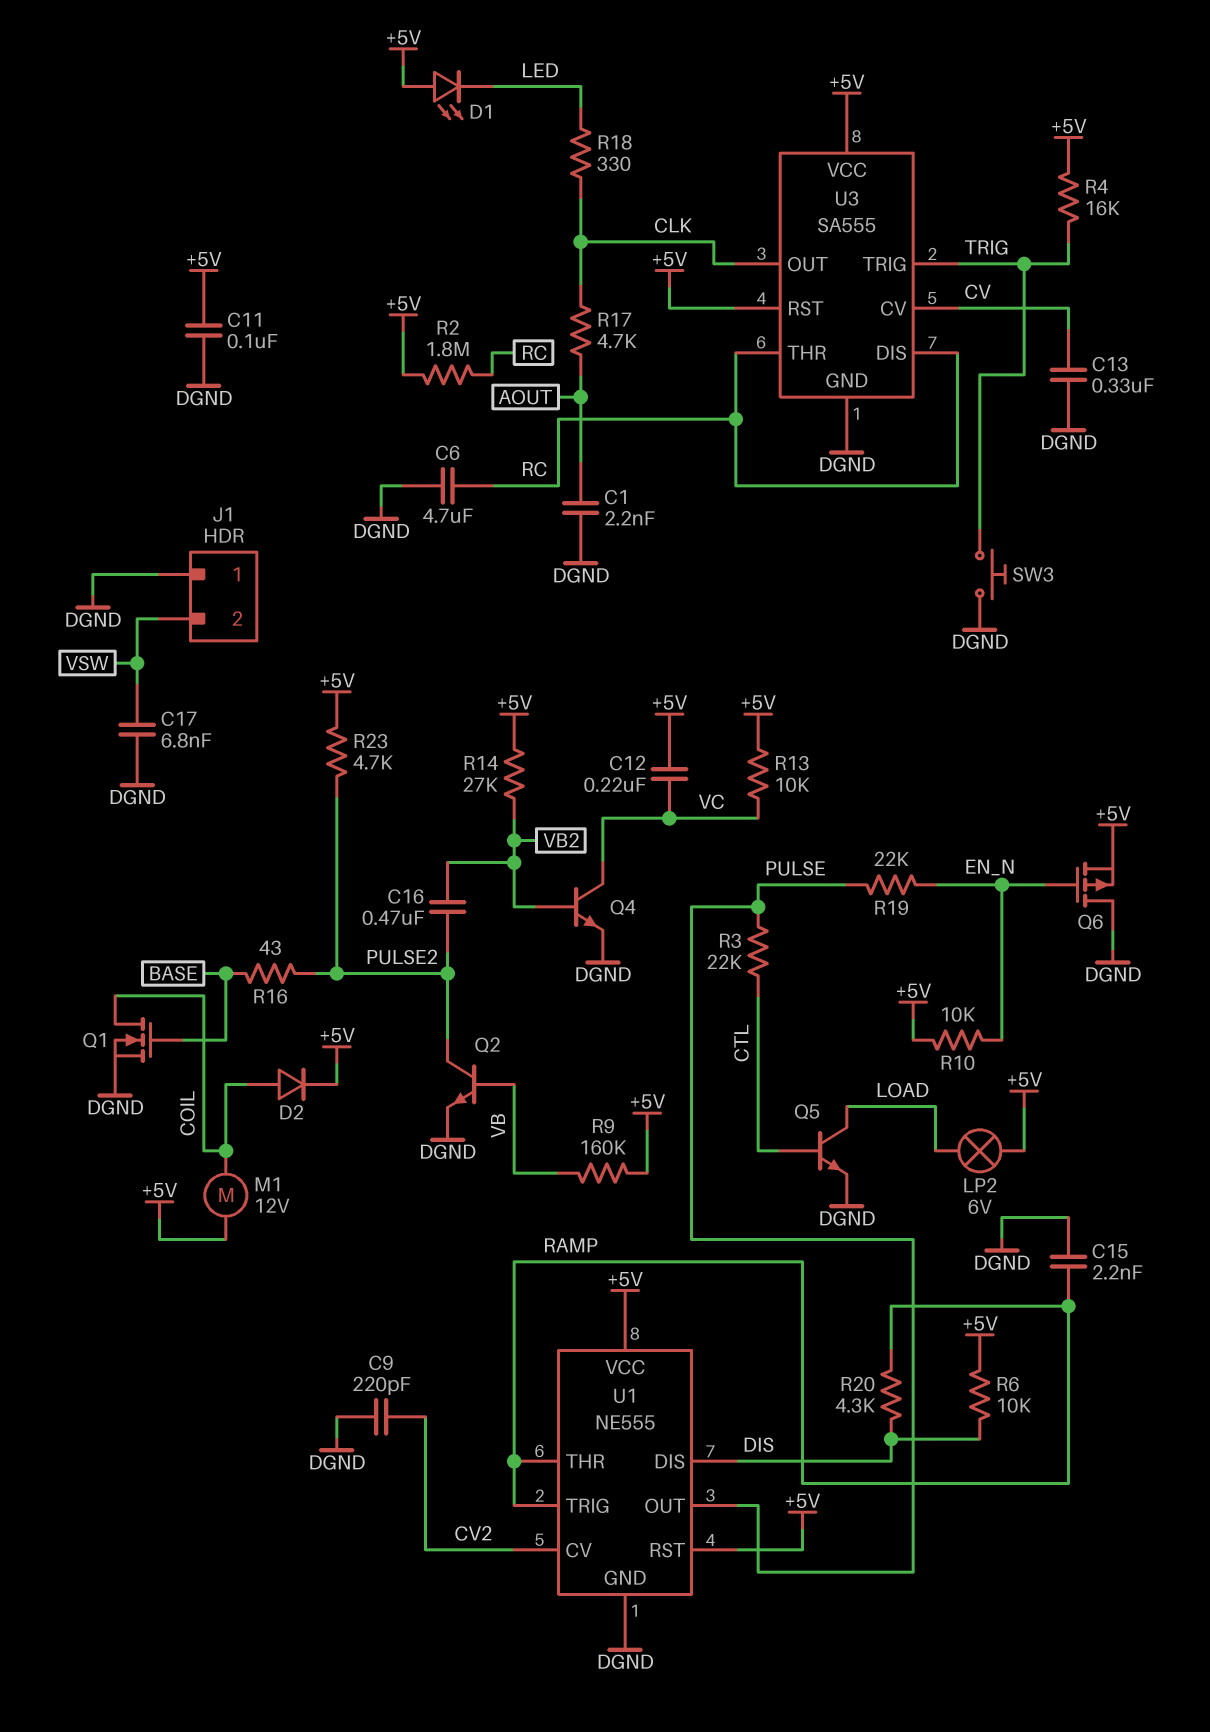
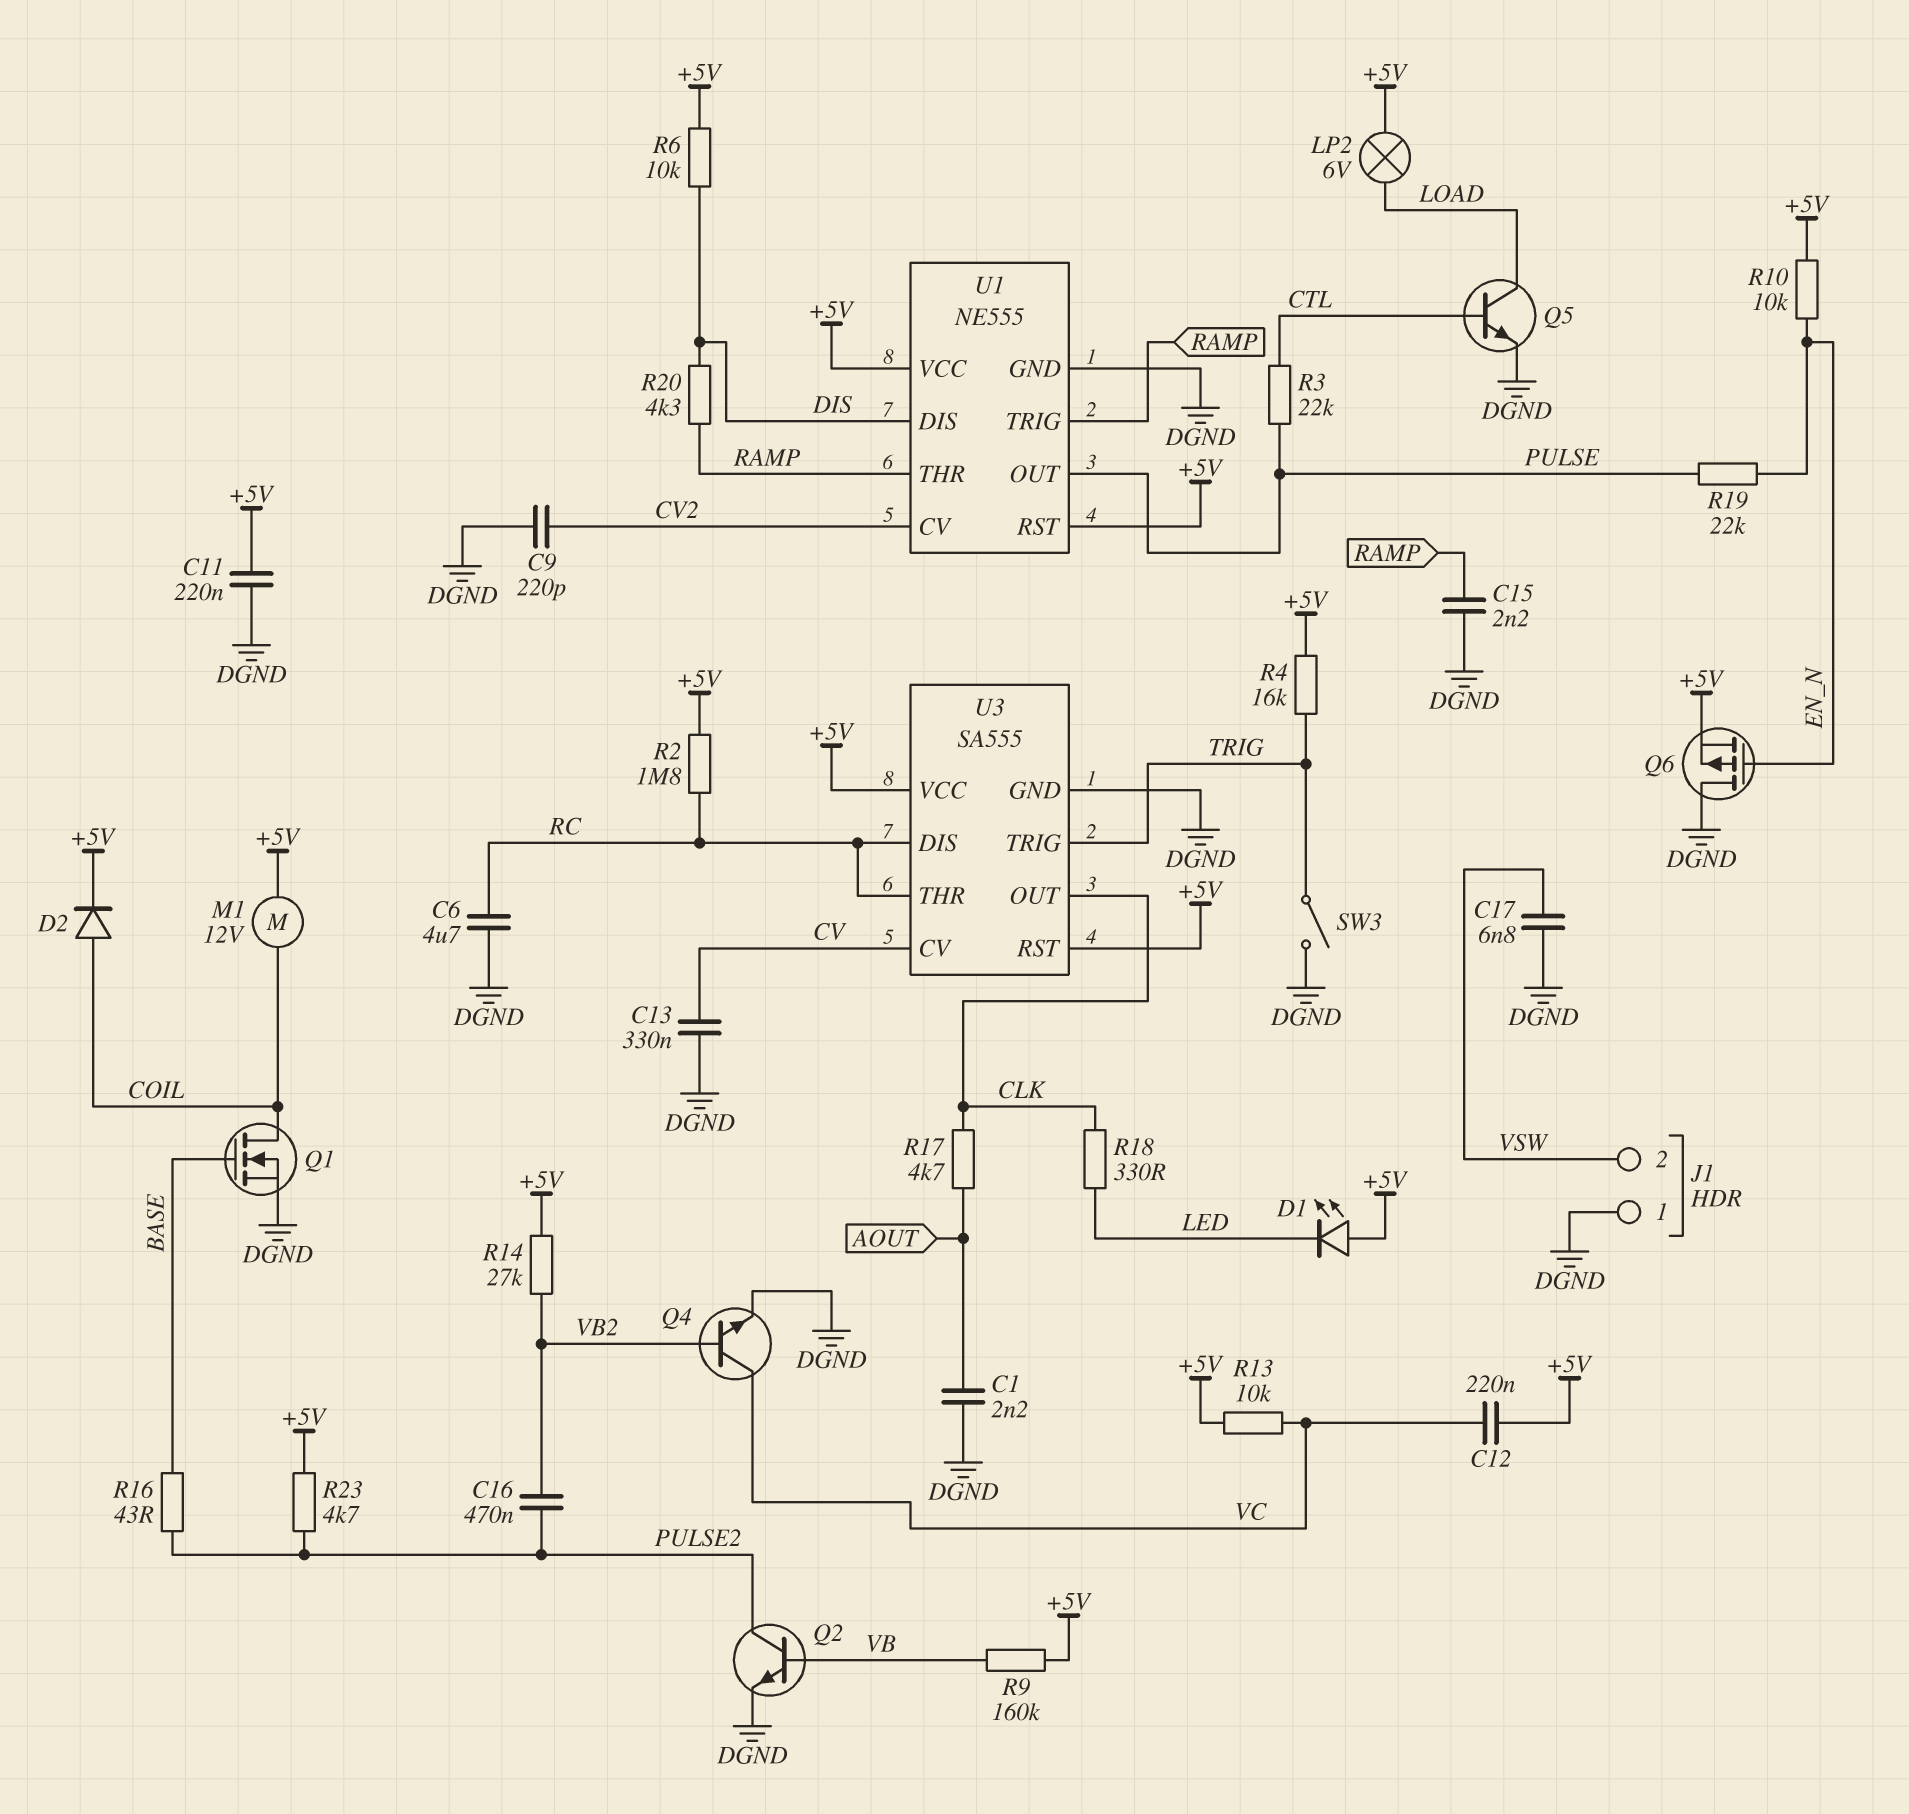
C11: 100nF (+5V, DGND) -> 220nF (+5V, DGND)
SW3: button (DGND, TRIG) -> switch (DGND, TRIG)

